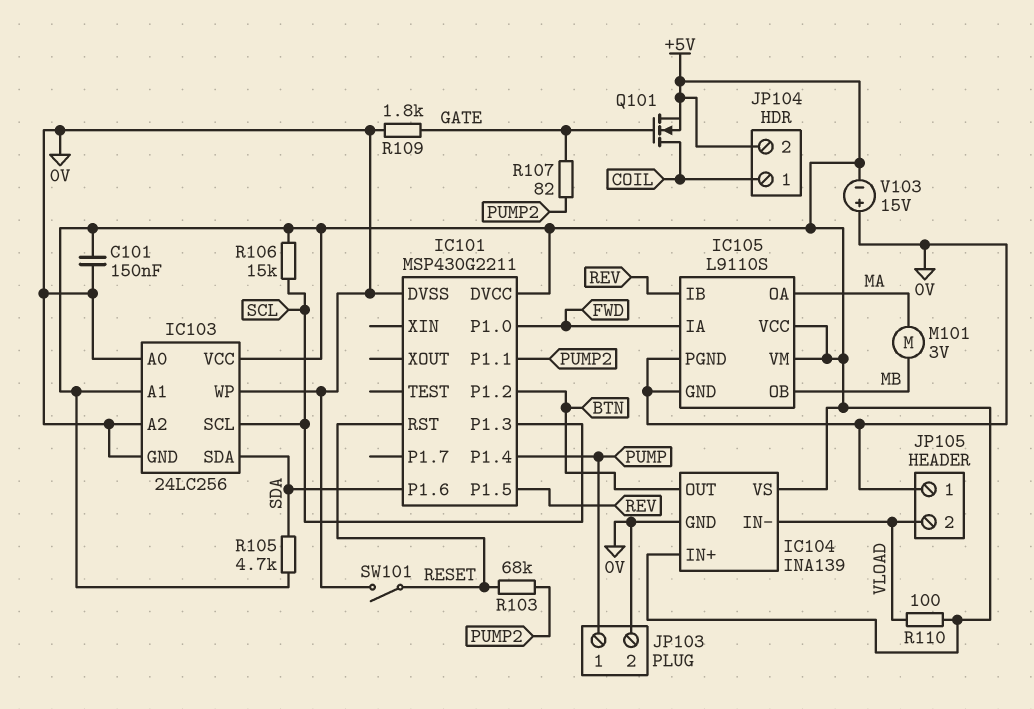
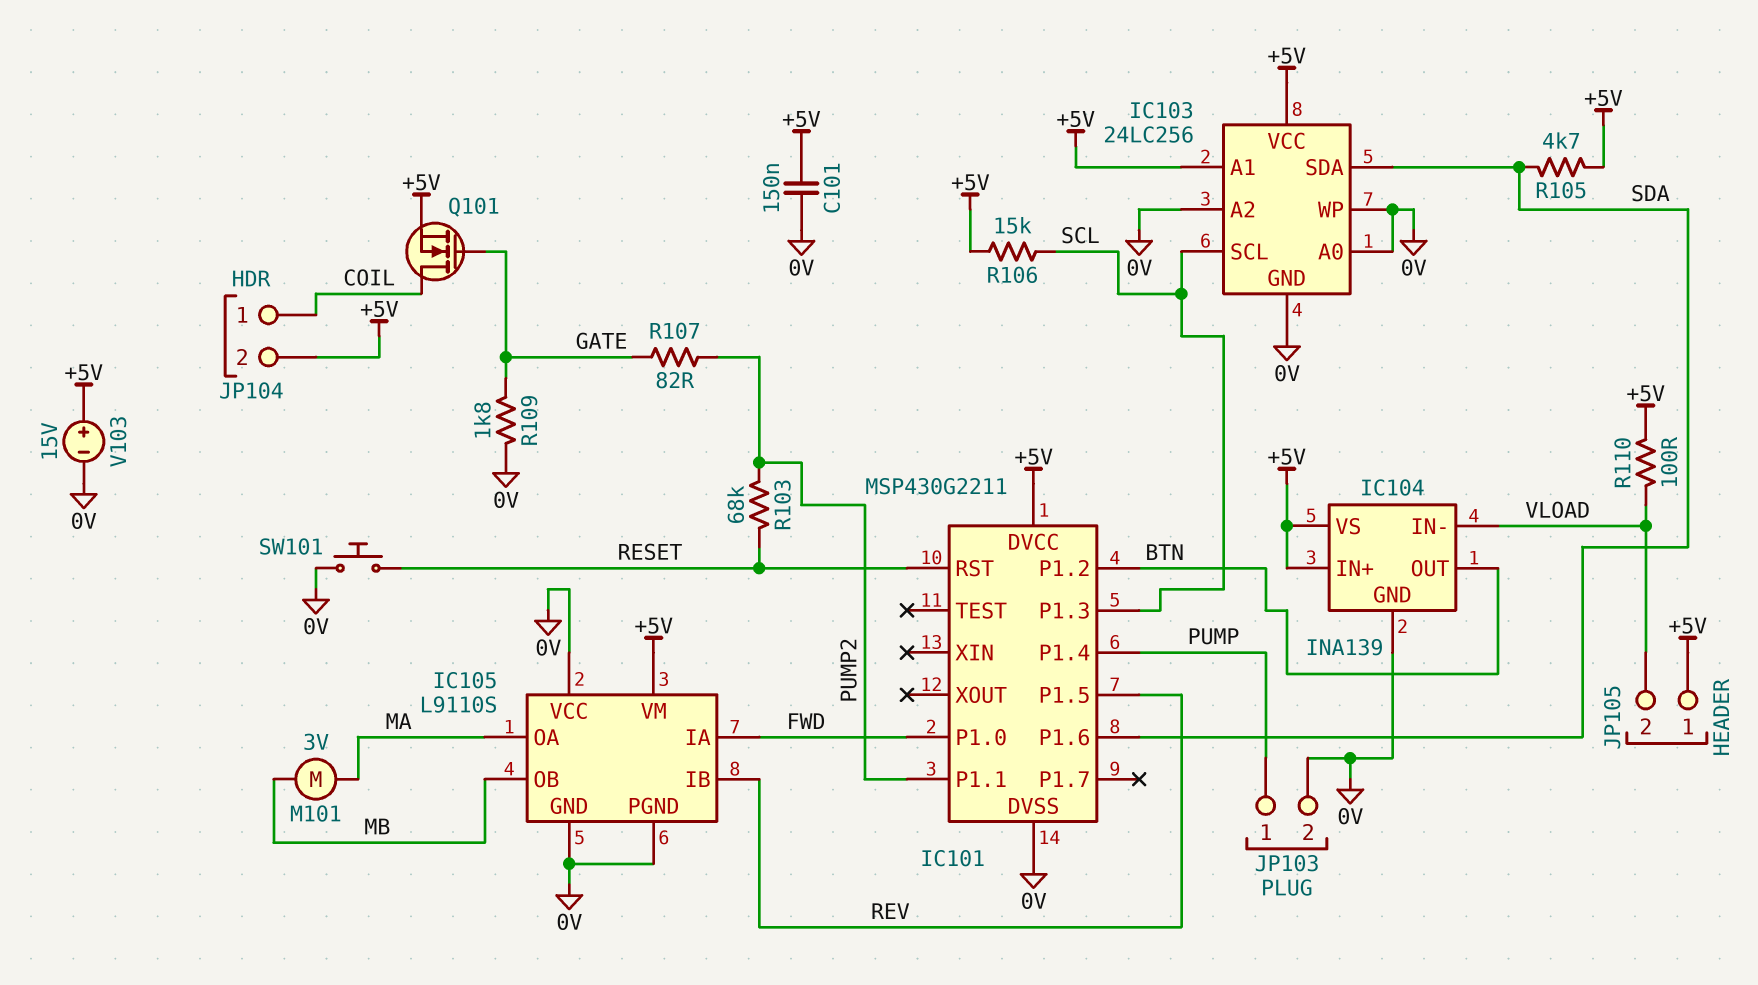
IC105 pin VCC: +5V -> 0V
JP105 pin 1: 0V -> +5V
SW101: switch (0V, RESET) -> button (0V, RESET)
V103: 15V (plus 0V, minus +5V) -> 15V (plus +5V, minus 0V)

